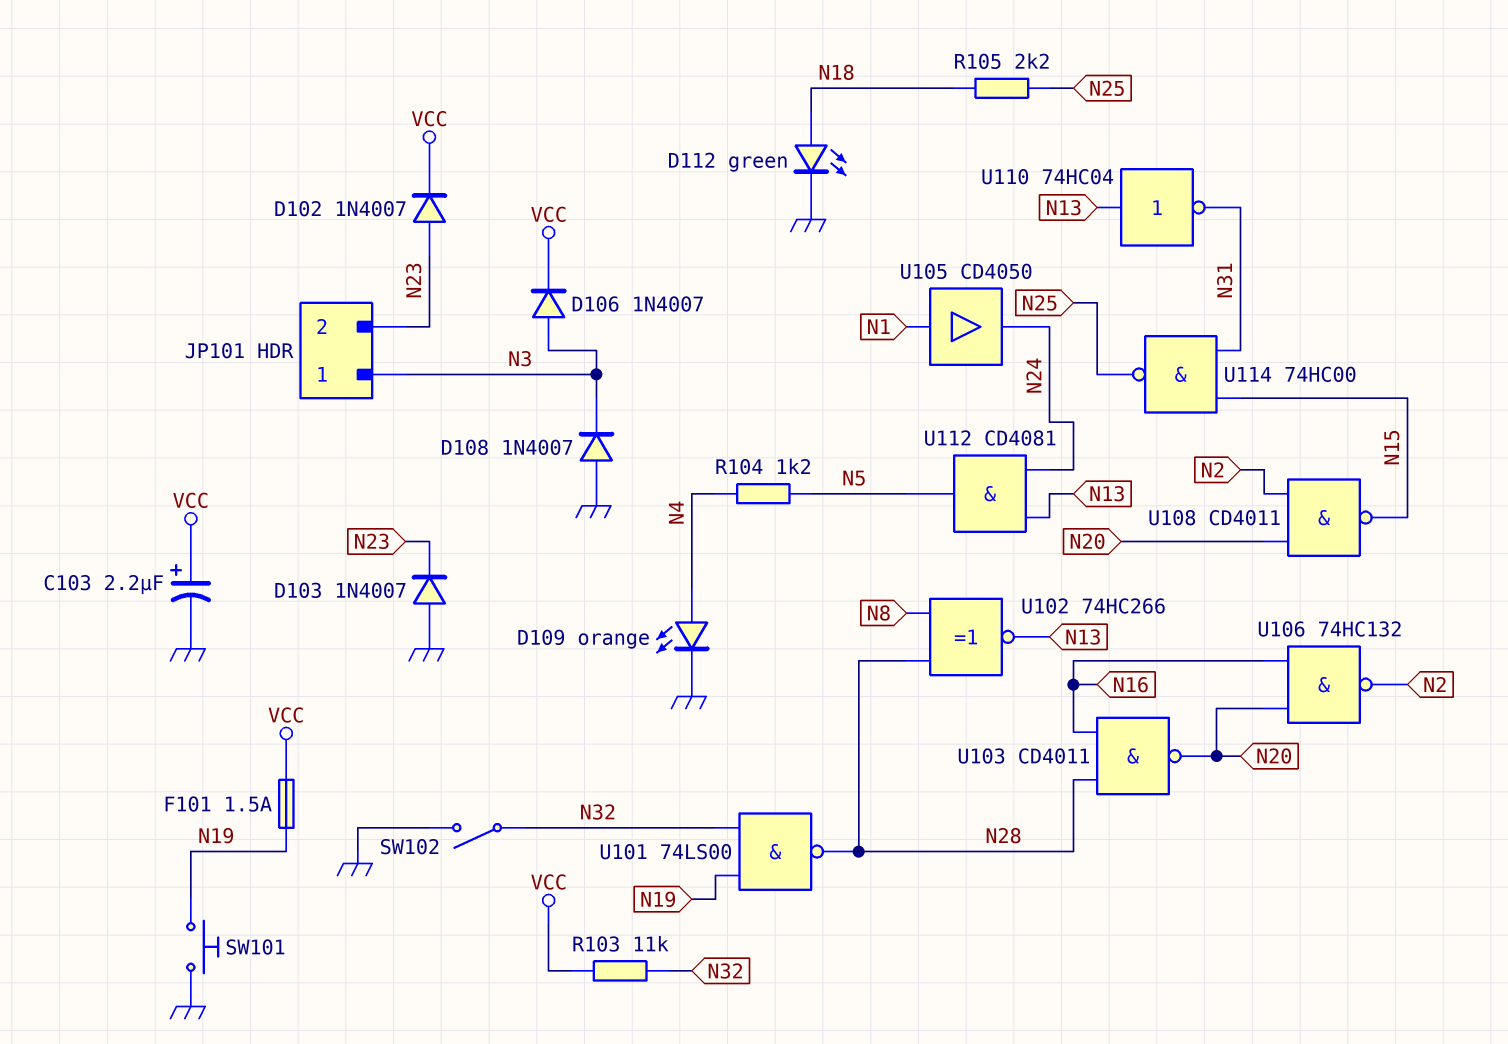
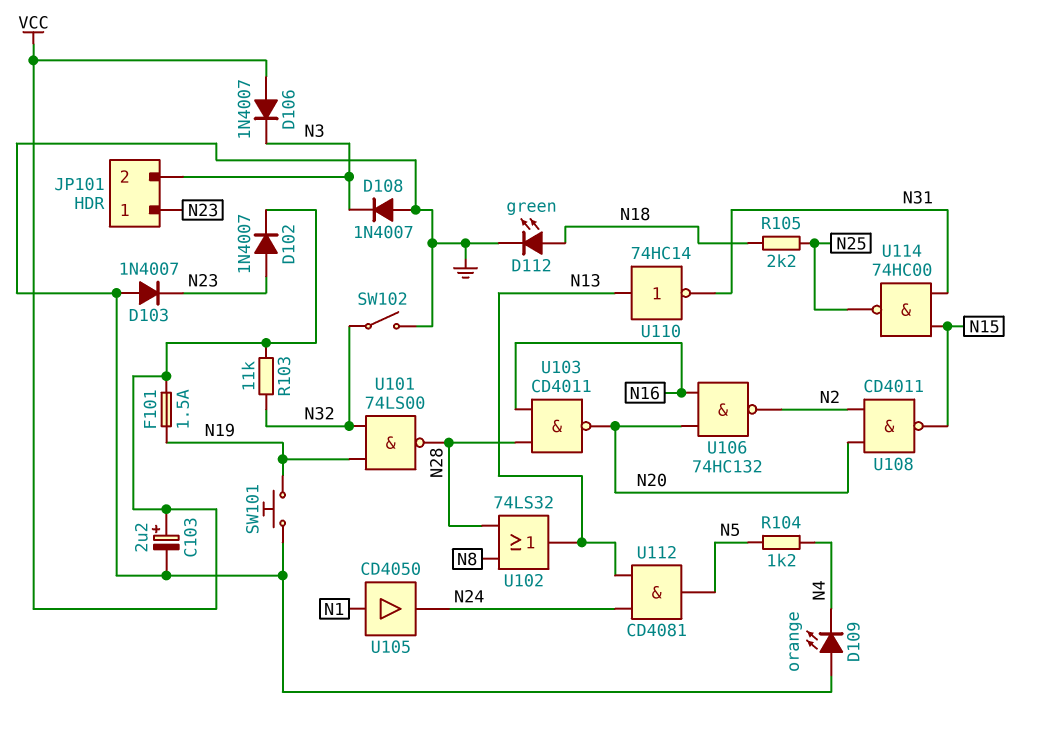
D106: diode 1N4007 (A N3, K VCC) -> diode 1N4007 (A VCC, K N3)
D109: LED orange (A N4, K GND) -> LED orange (A GND, K N4)
JP101 pin 1: N3 -> N23
JP101 pin 2: N23 -> N3
U102: XNOR 74HC266 (in N8, in N28, out N13) -> OR 74LS32 (in N8, in N28, out N13)
U110: NOT 74HC04 (in N13, out N31) -> NOT 74HC14 (in N13, out N31)

